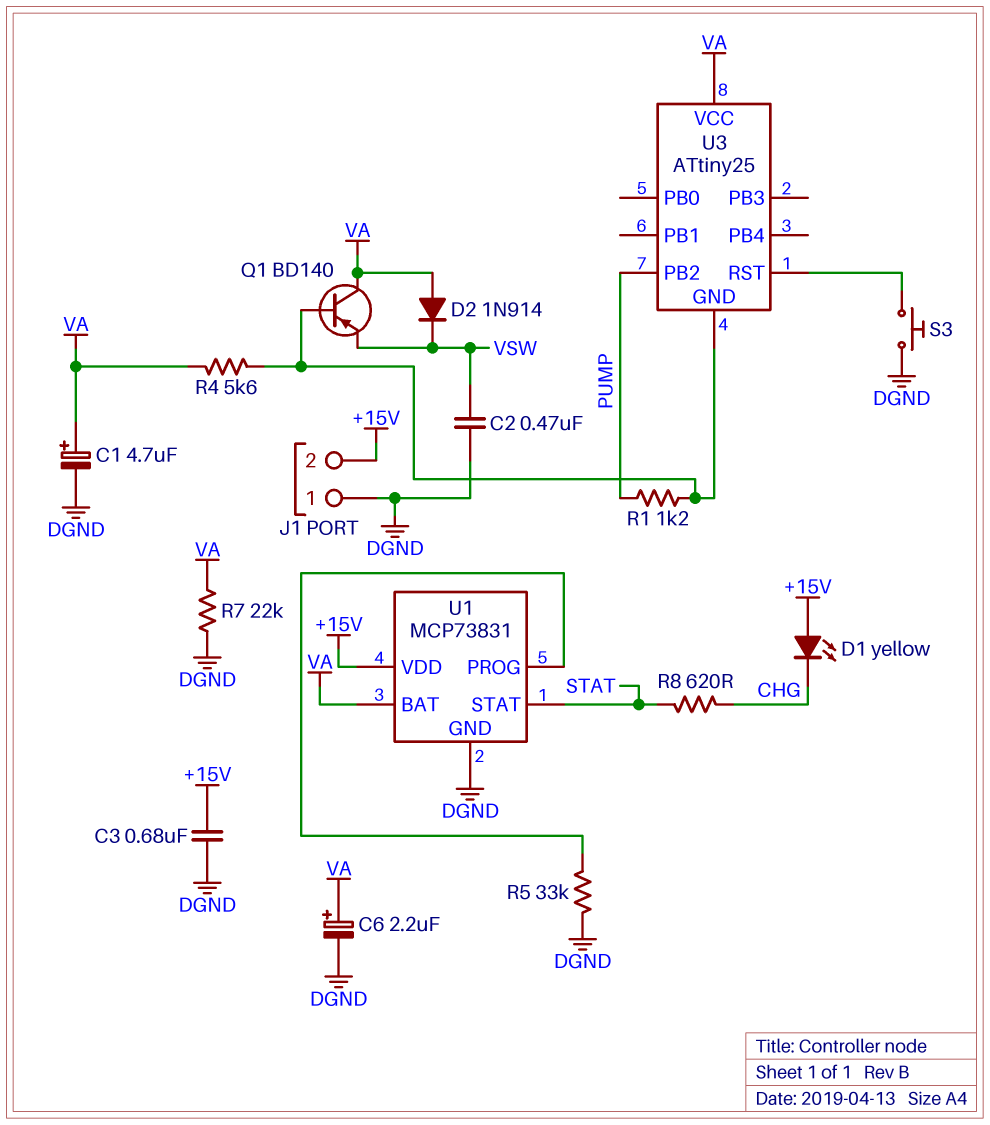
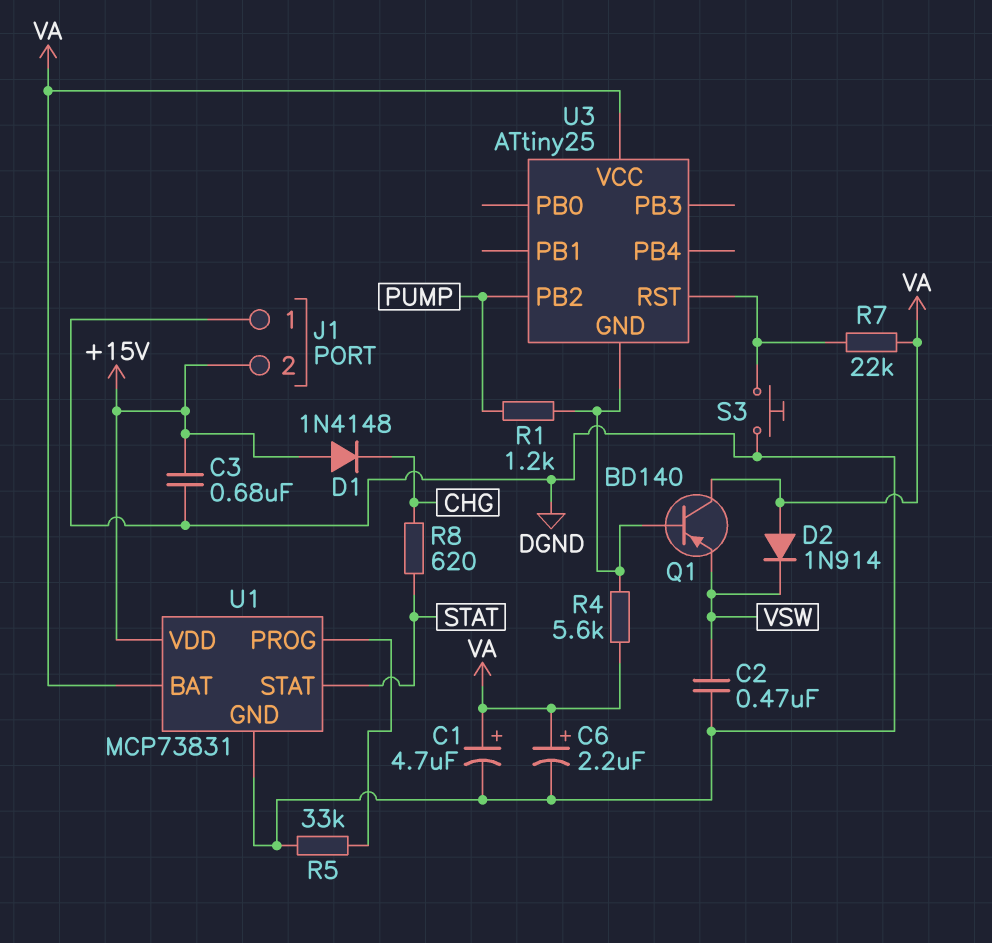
D1: LED yellow (A +15V, K CHG) -> diode 1N4148 (A +15V, K CHG)
R7: 22k (DGND, VA) -> 22k (U3/RST, VA)

